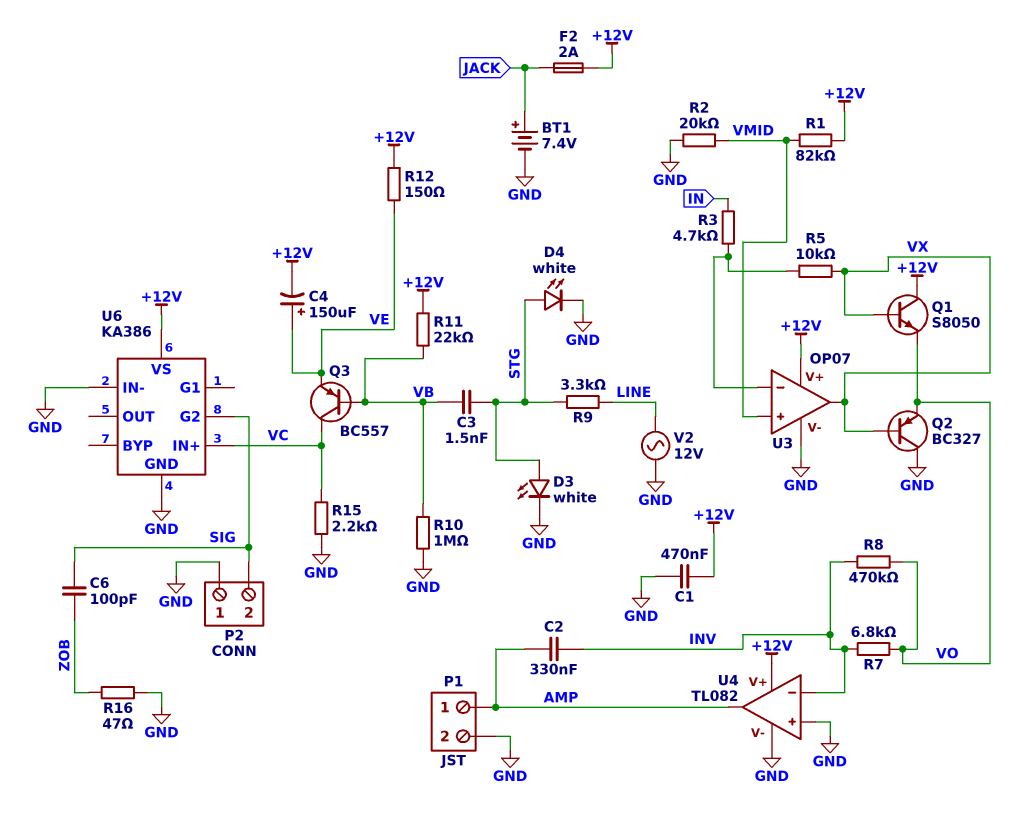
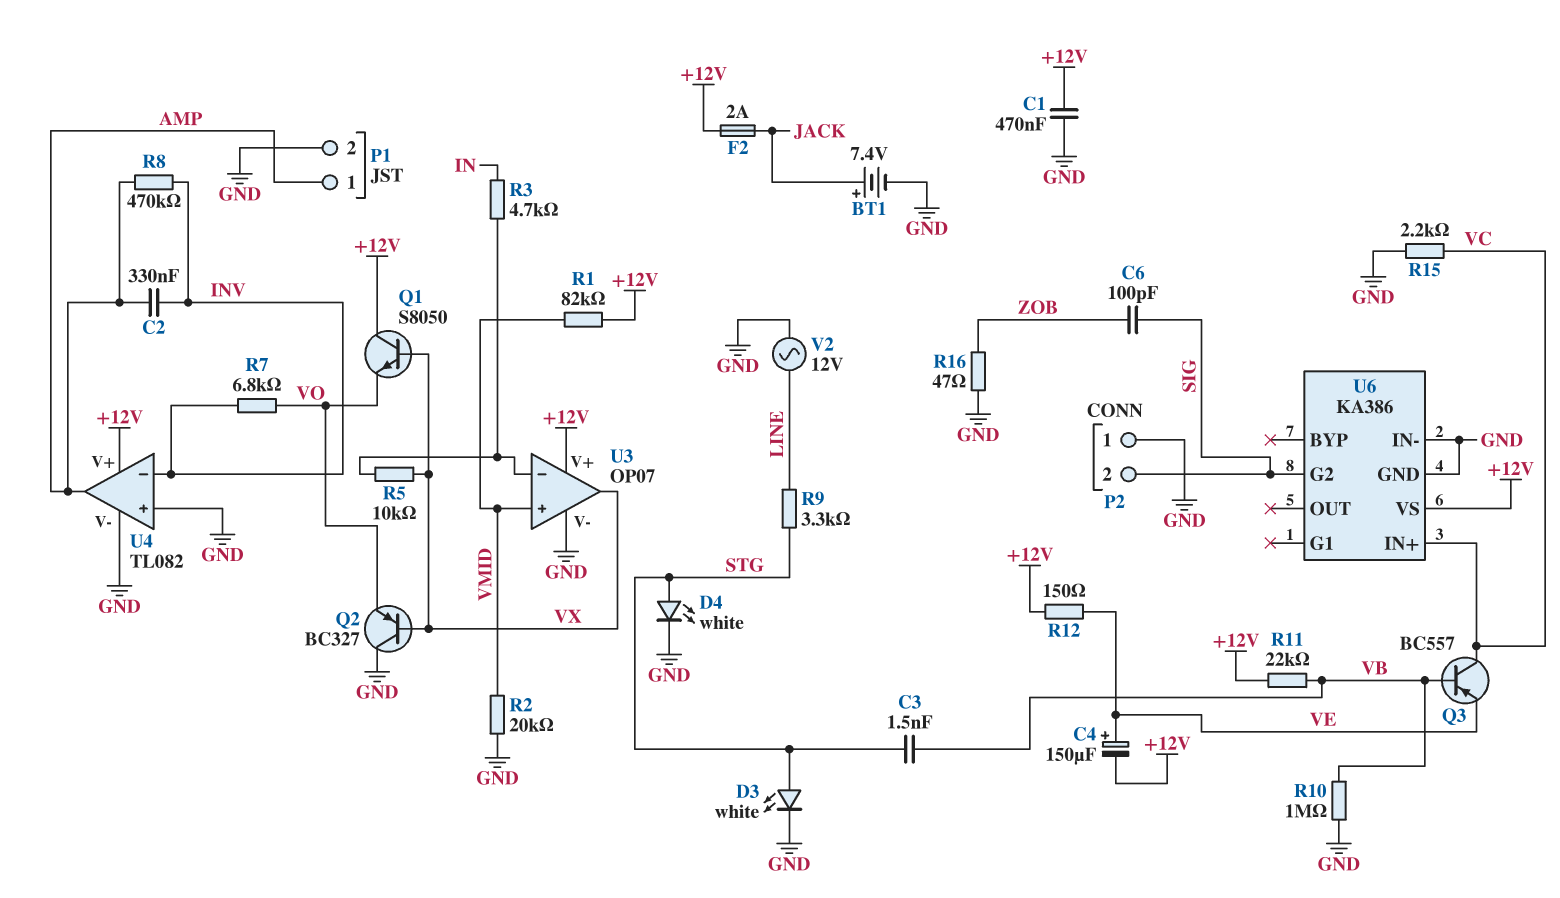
R8: 470k (INV, VO) -> 470k (AMP, INV)

